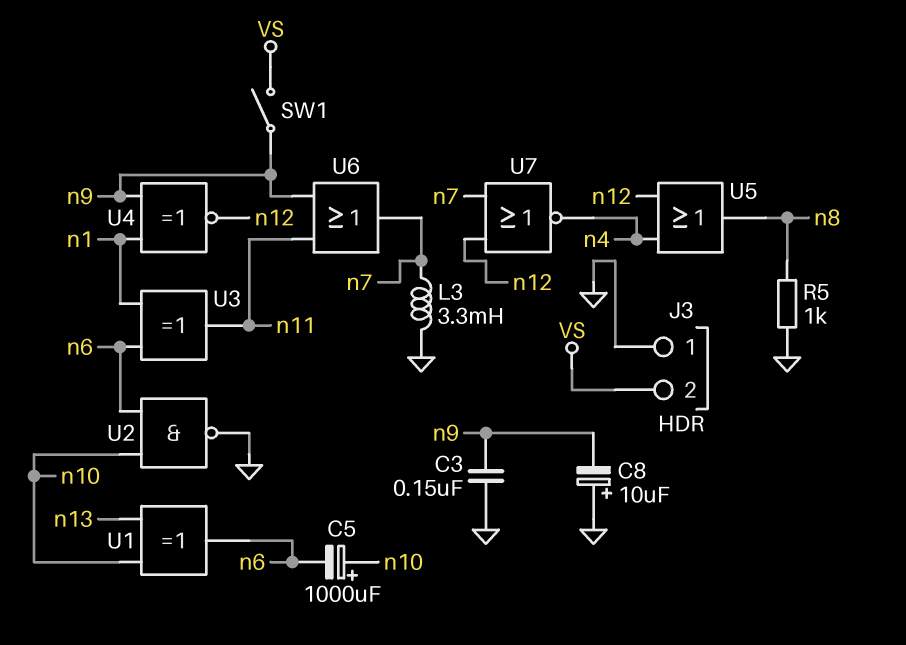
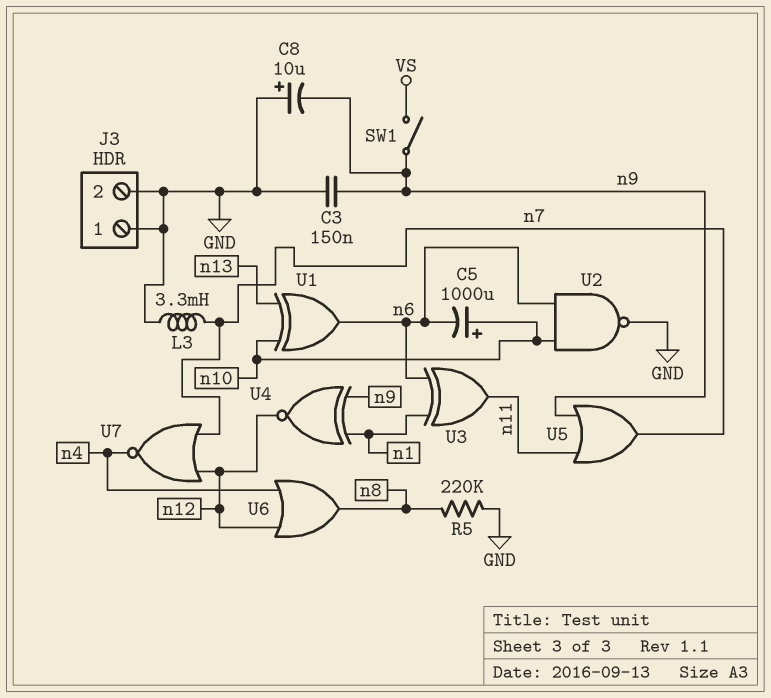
J3 pin 2: VS -> GND
R5: 1k (GND, n8) -> 220k (GND, n8)
U5: OR (in n4, in n12, out n8) -> OR (in n9, in n11, out n7)
U6: OR (in n9, in n11, out n7) -> OR (in n4, in n12, out n8)

